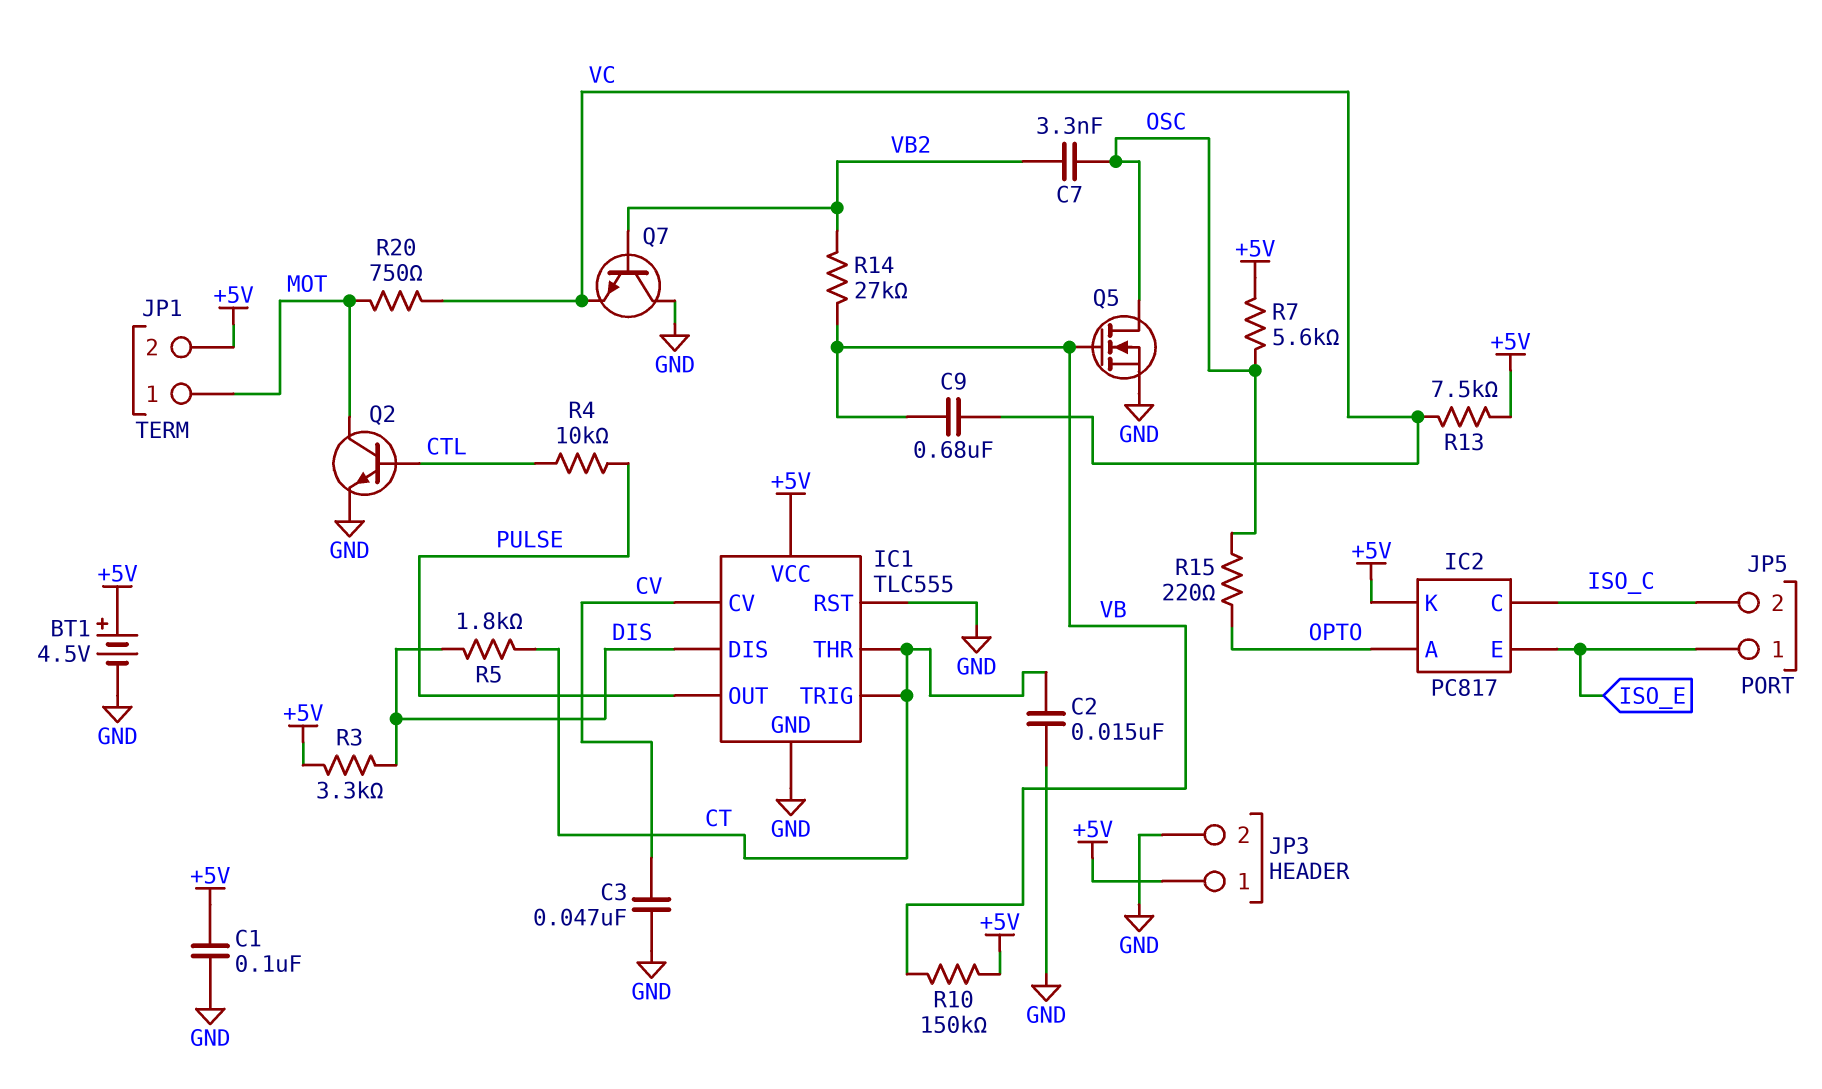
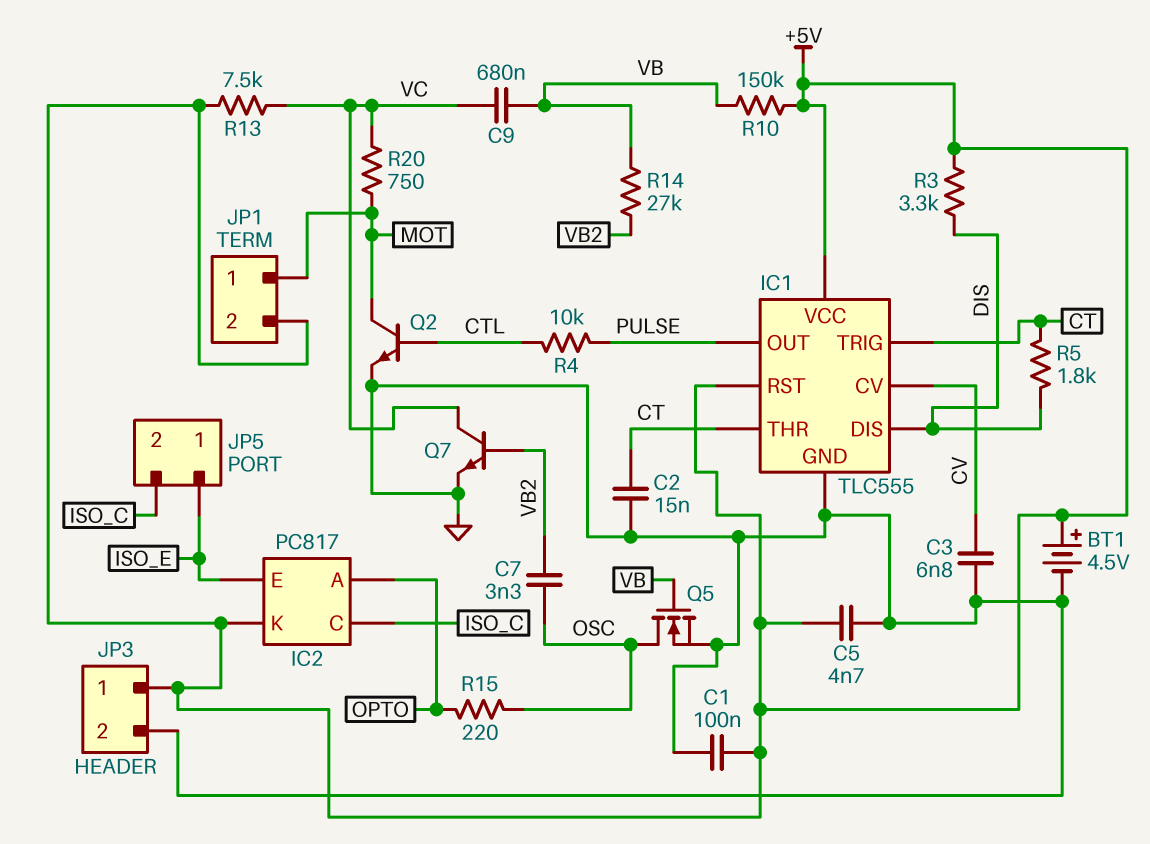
C3: 47nF (CV, GND) -> 6.8nF (CV, GND)
C5: none -> 4.7nF (+5V, GND)
IC1 pin RST: GND -> +5V
Q7: NPN (B VB2, C GND, E VC) -> NPN (B VB2, C VC, E GND)
R7: 5.6k (+5V, OSC) -> none

